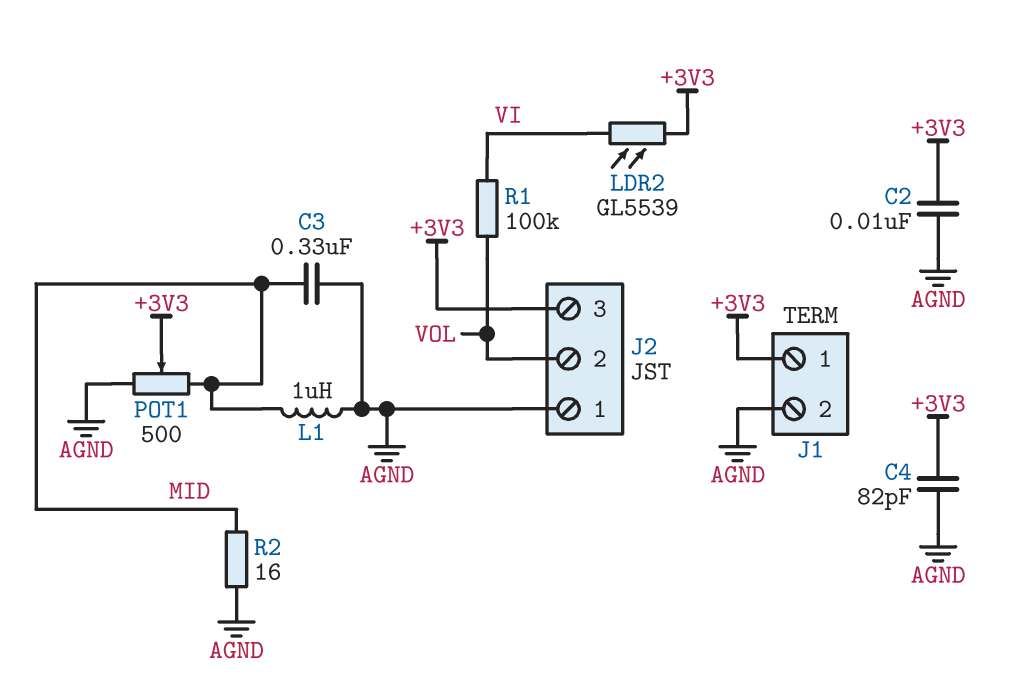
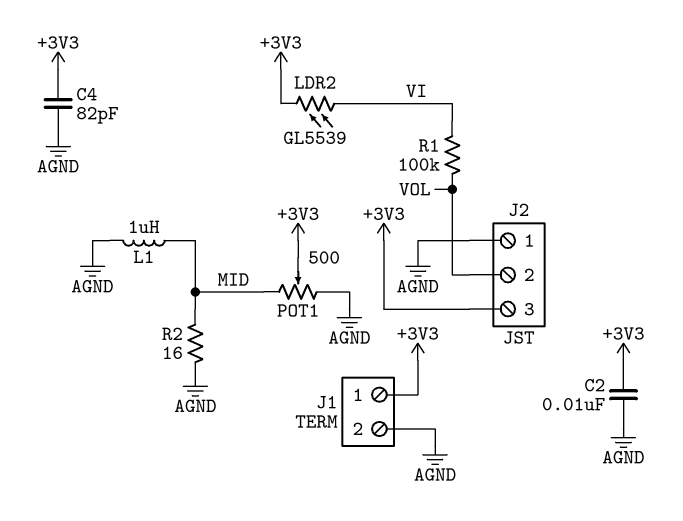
C3: 330nF (AGND, MID) -> none

